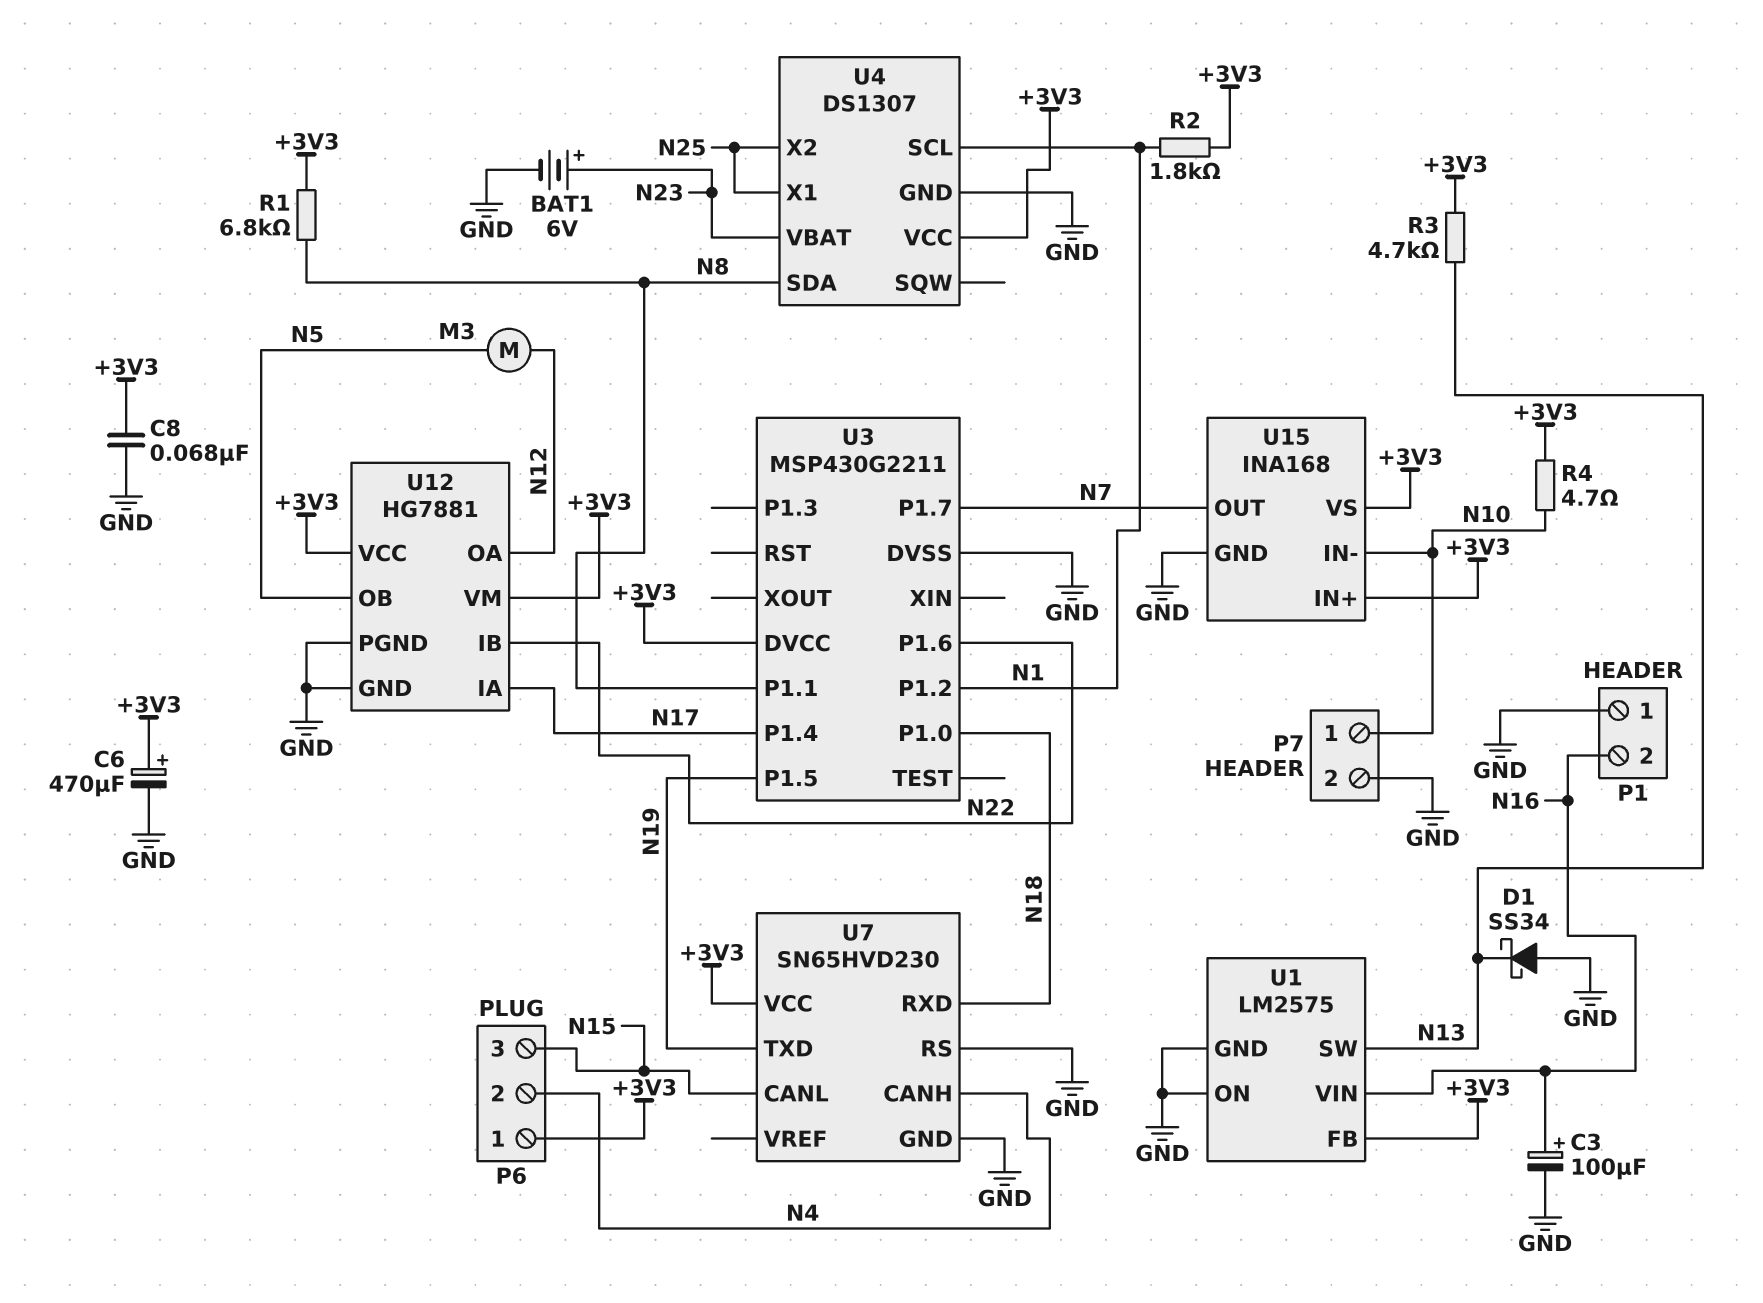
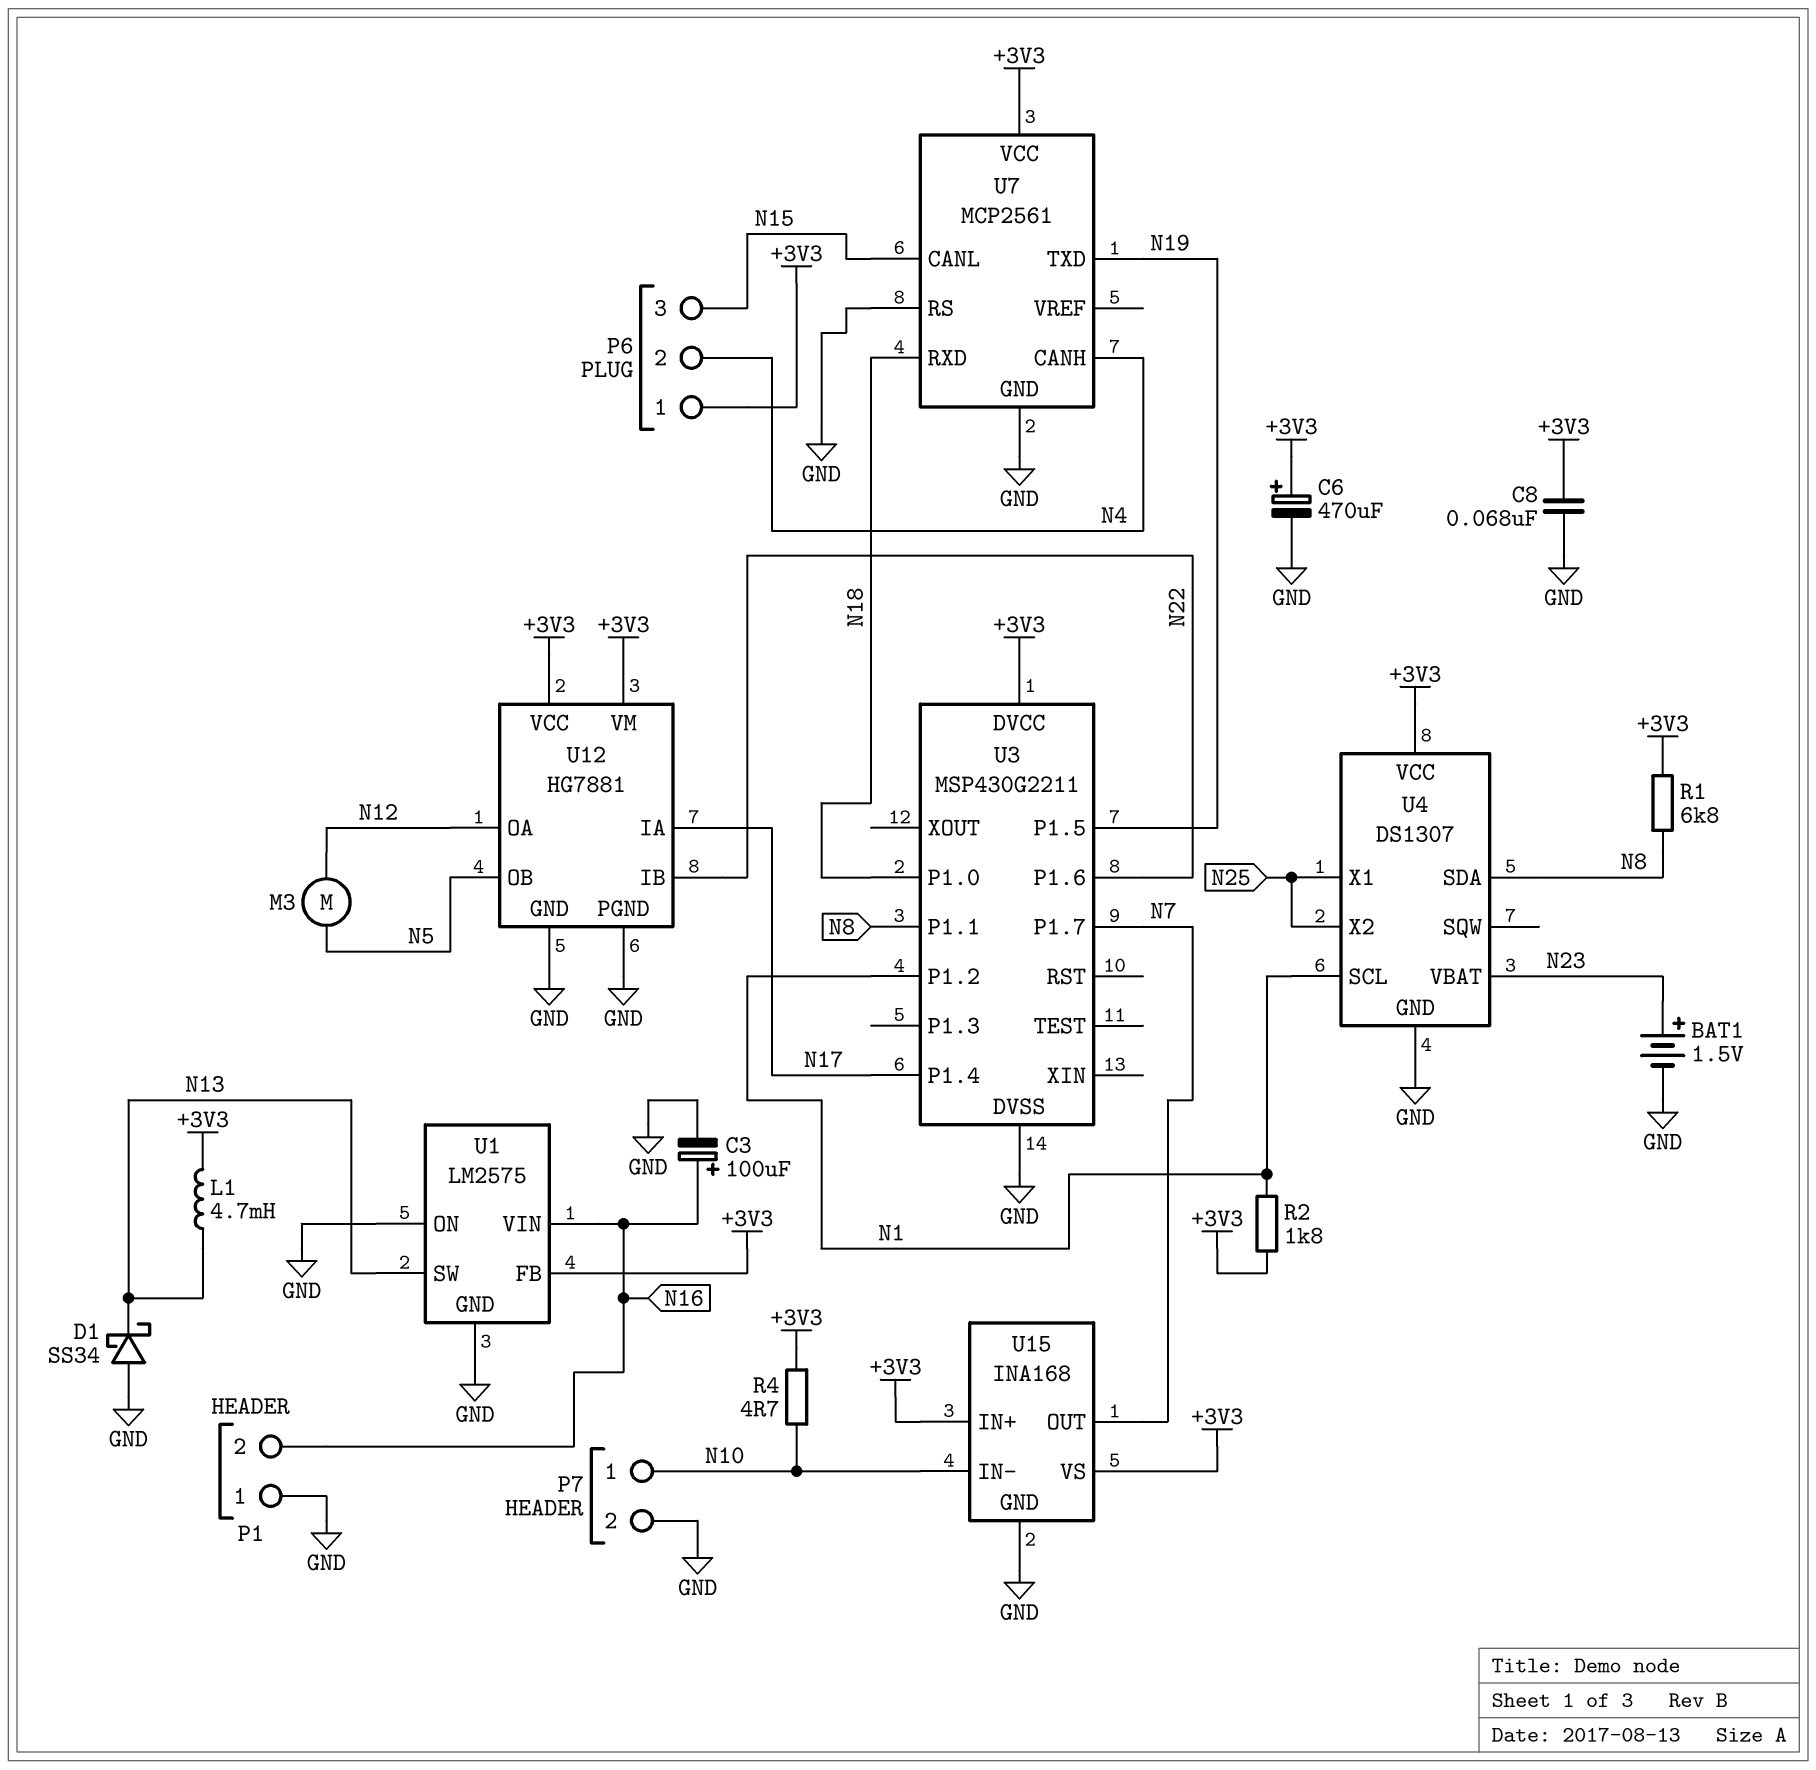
BAT1: 6V (plus N23, minus GND) -> 1.5V (plus N23, minus GND)
L1: none -> 4.7mH (+3V3, N13)
R3: 4.7k (+3V3, N13) -> none
U7: SN65HVD230 -> MCP2561

